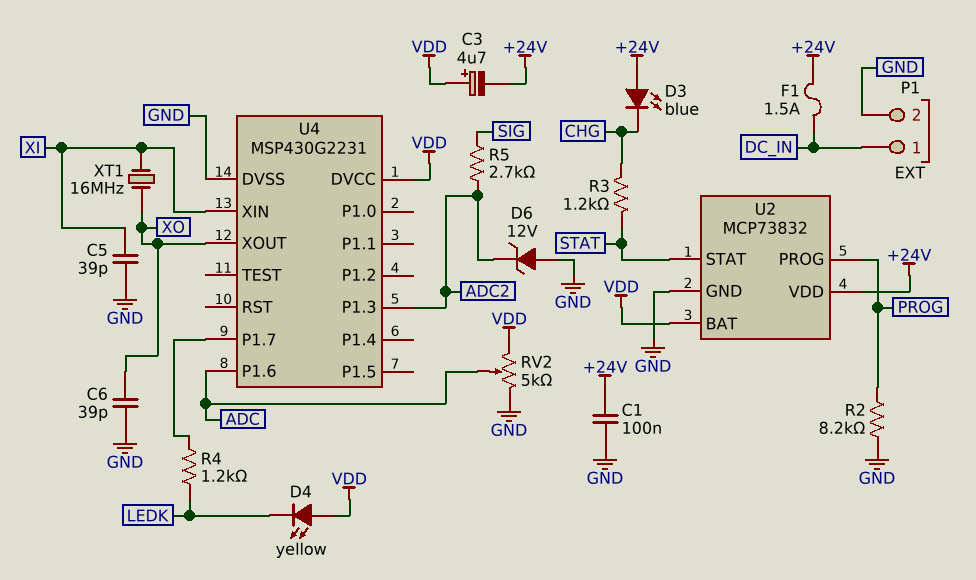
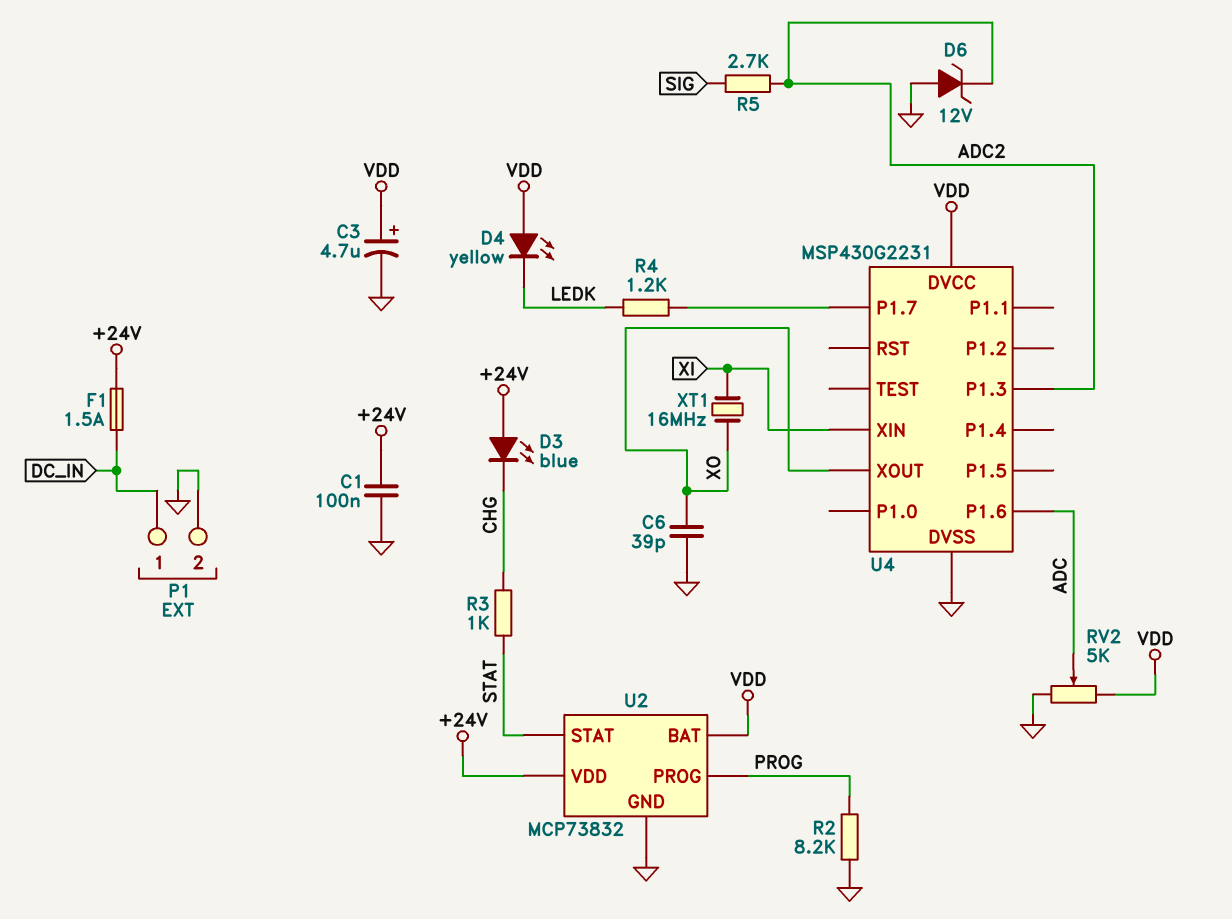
C3: 4.7uF (plus VDD, minus +24V) -> 4.7uF (plus VDD, minus GND)
C5: 39pF (GND, XI) -> none
R3: 1.2k (CHG, STAT) -> 1k (CHG, STAT)

